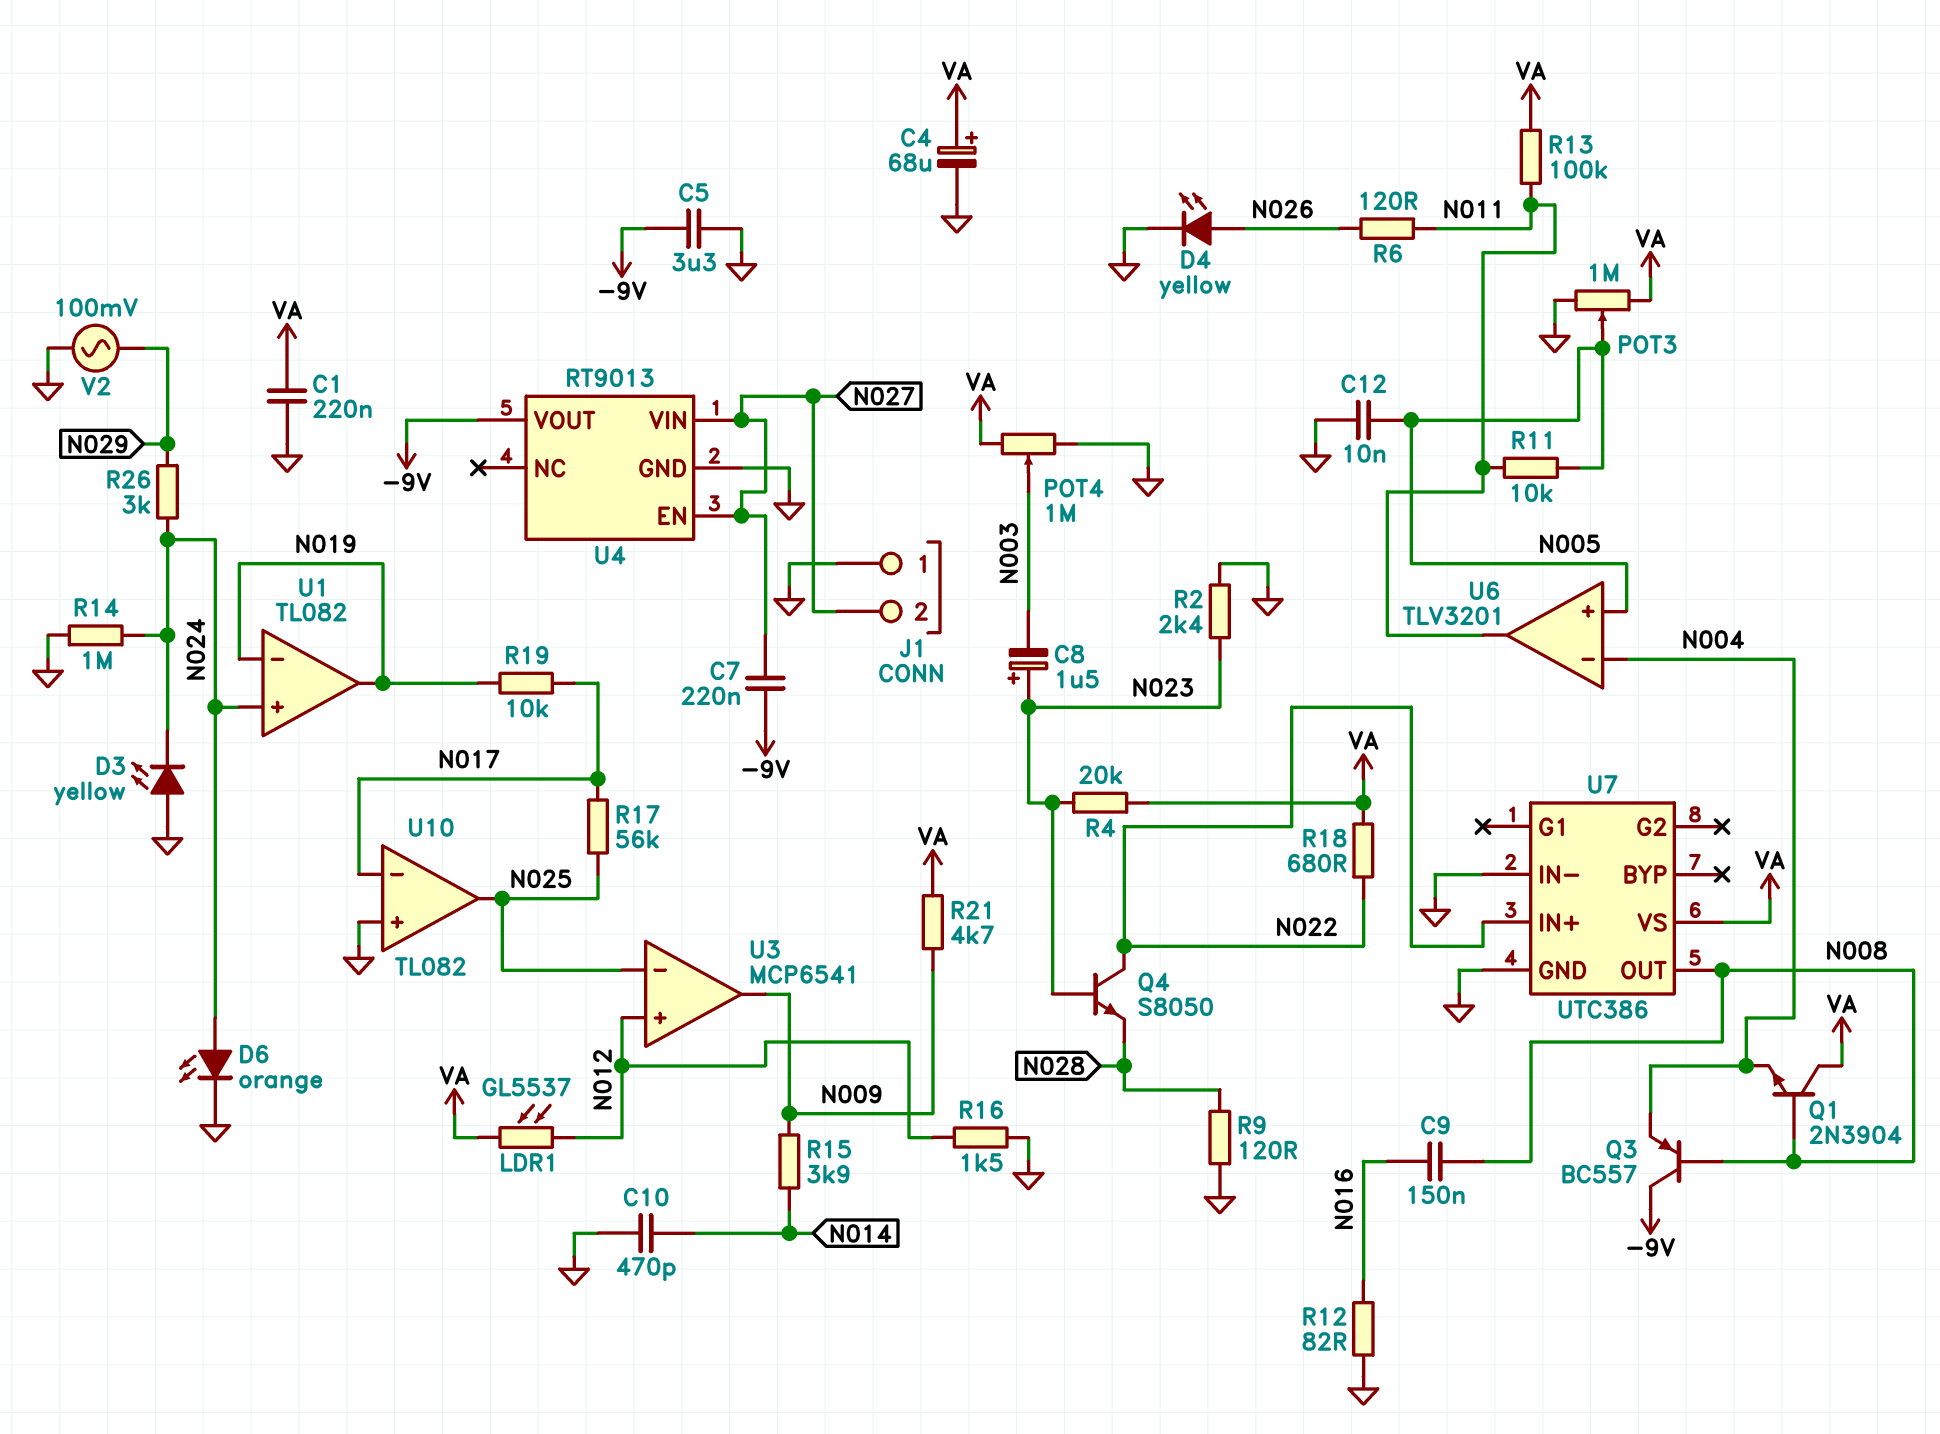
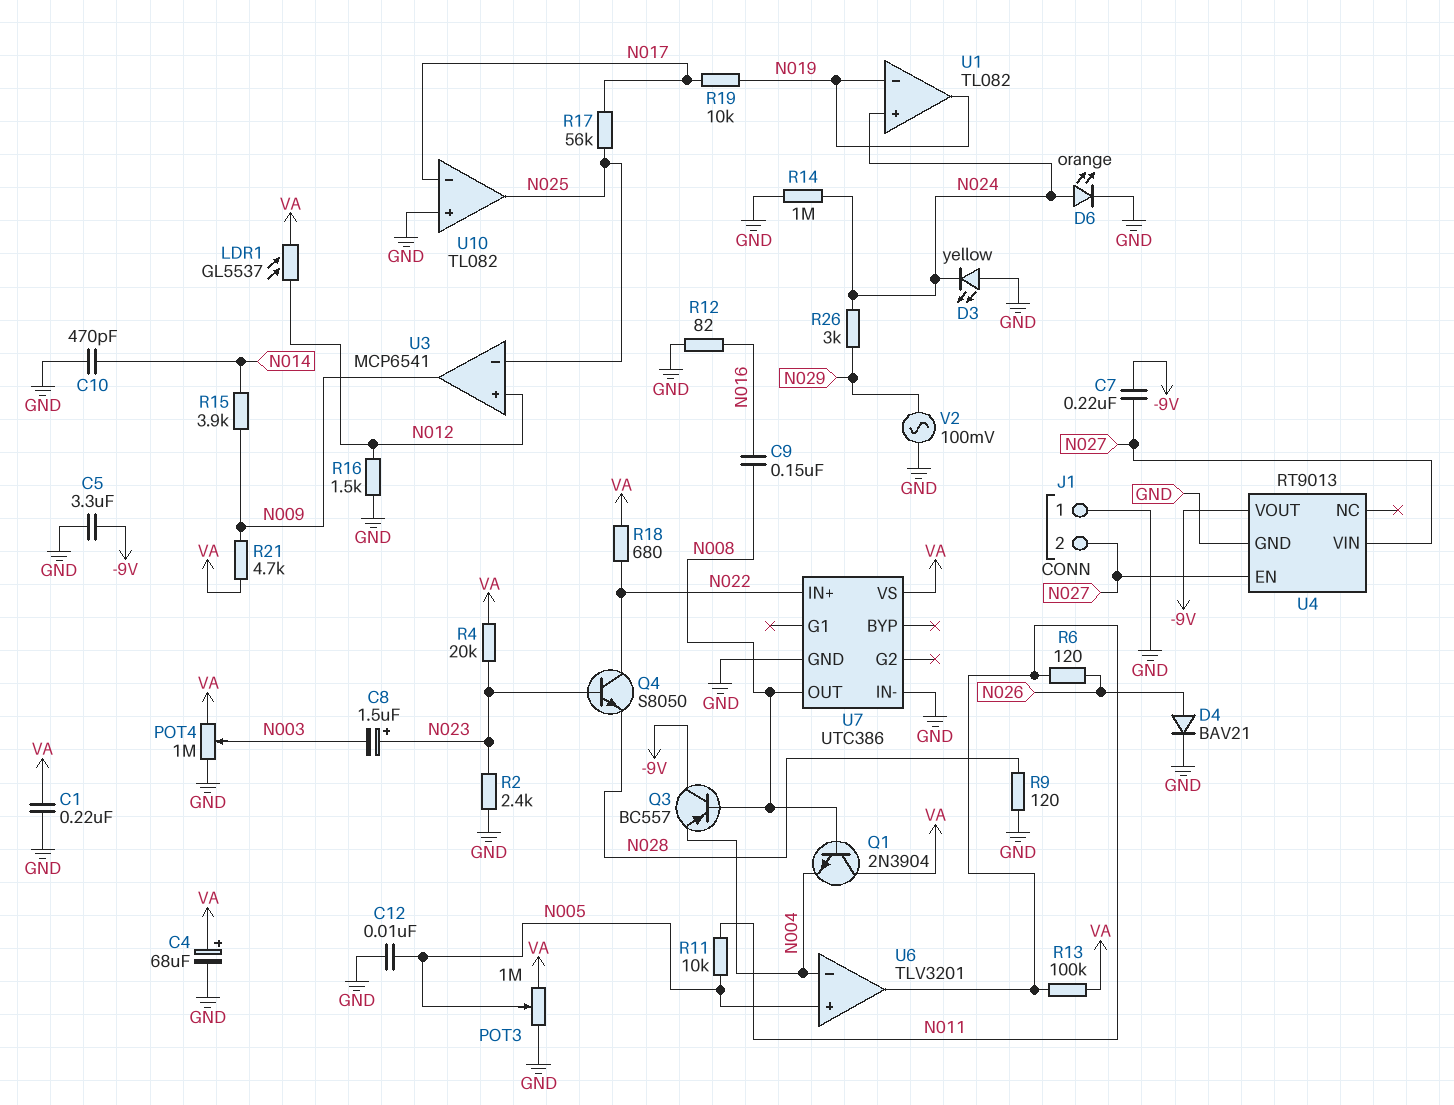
D4: LED yellow (A N026, K GND) -> diode BAV21 (A N026, K GND)

